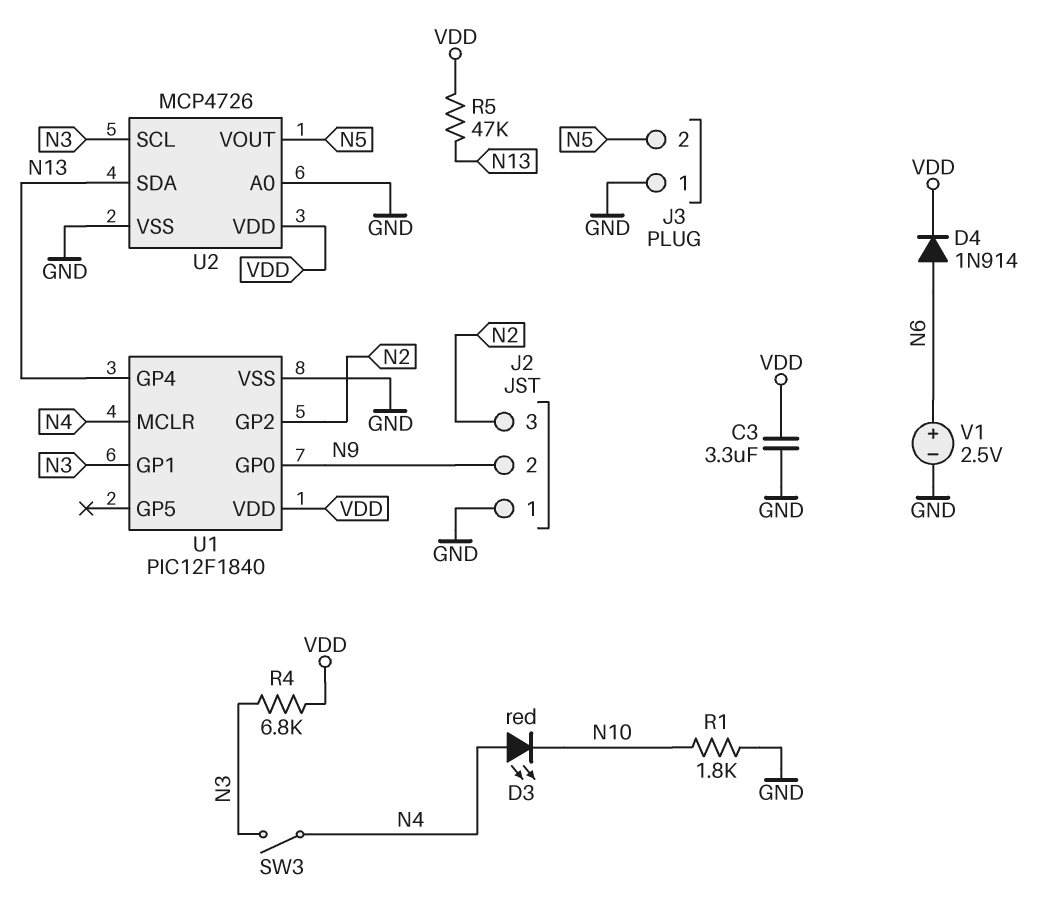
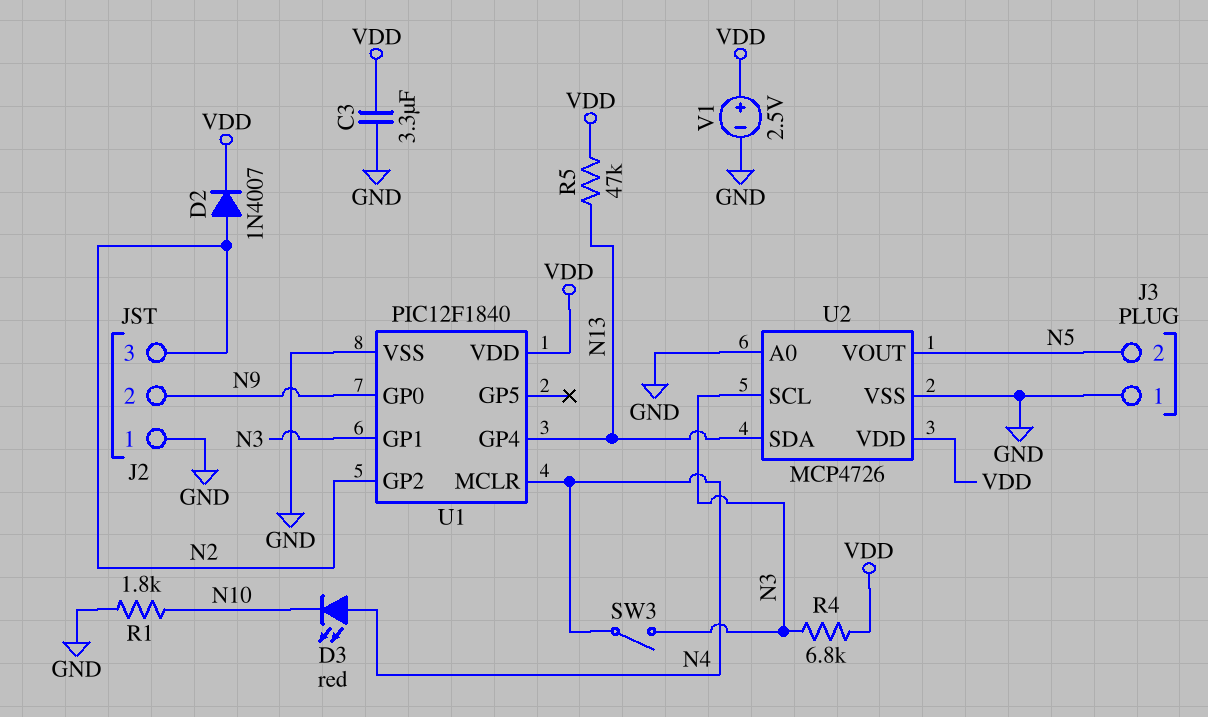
D2: none -> diode 1N4007 (A N2, K VDD)
D4: diode 1N914 (A N6, K VDD) -> none
V1: 2.5V (plus N6, minus GND) -> 2.5V (plus VDD, minus GND)

